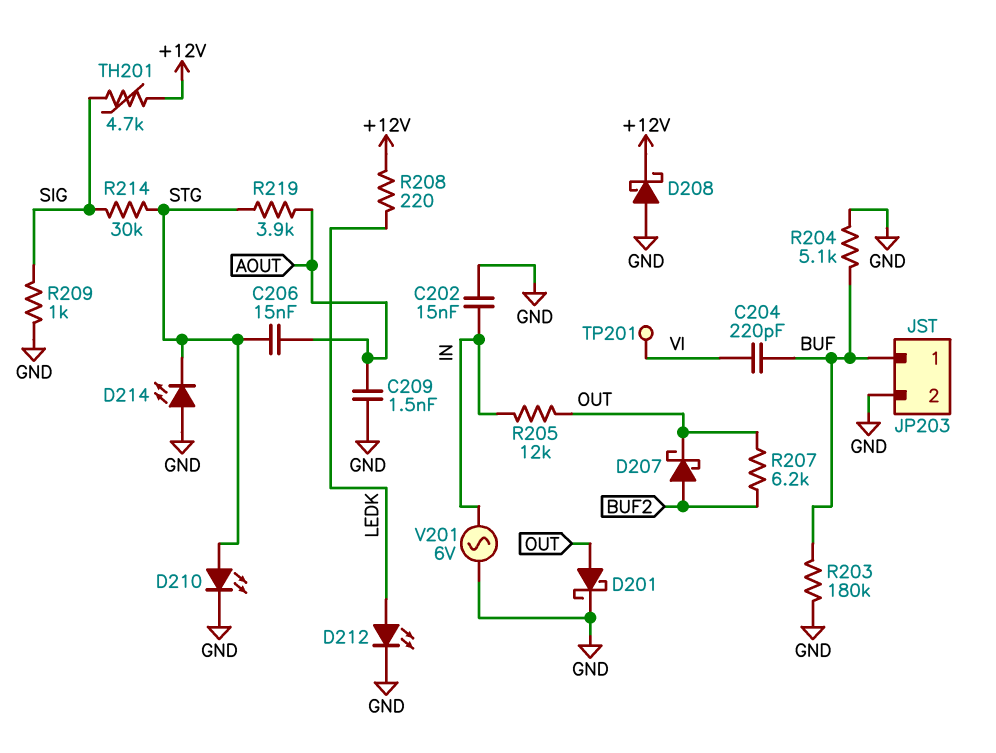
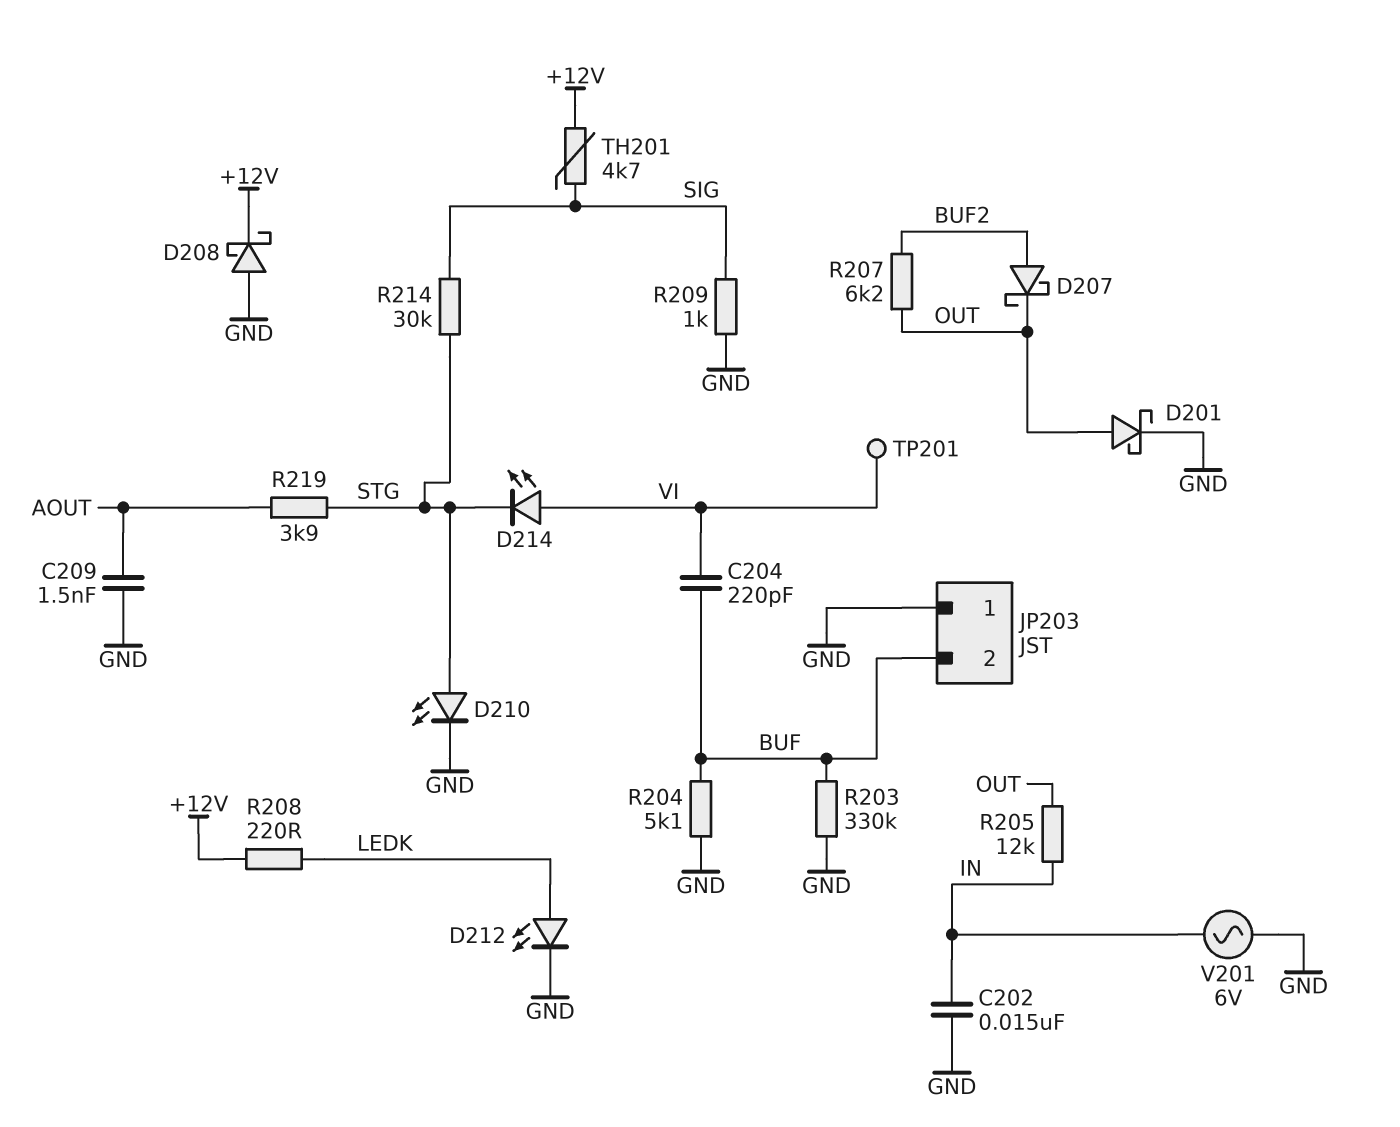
C206: 15nF (AOUT, STG) -> none
D214: LED (A GND, K STG) -> LED (A VI, K STG)
JP203 pin 1: BUF -> GND
JP203 pin 2: GND -> BUF
R203: 180k (BUF, GND) -> 330k (BUF, GND)

